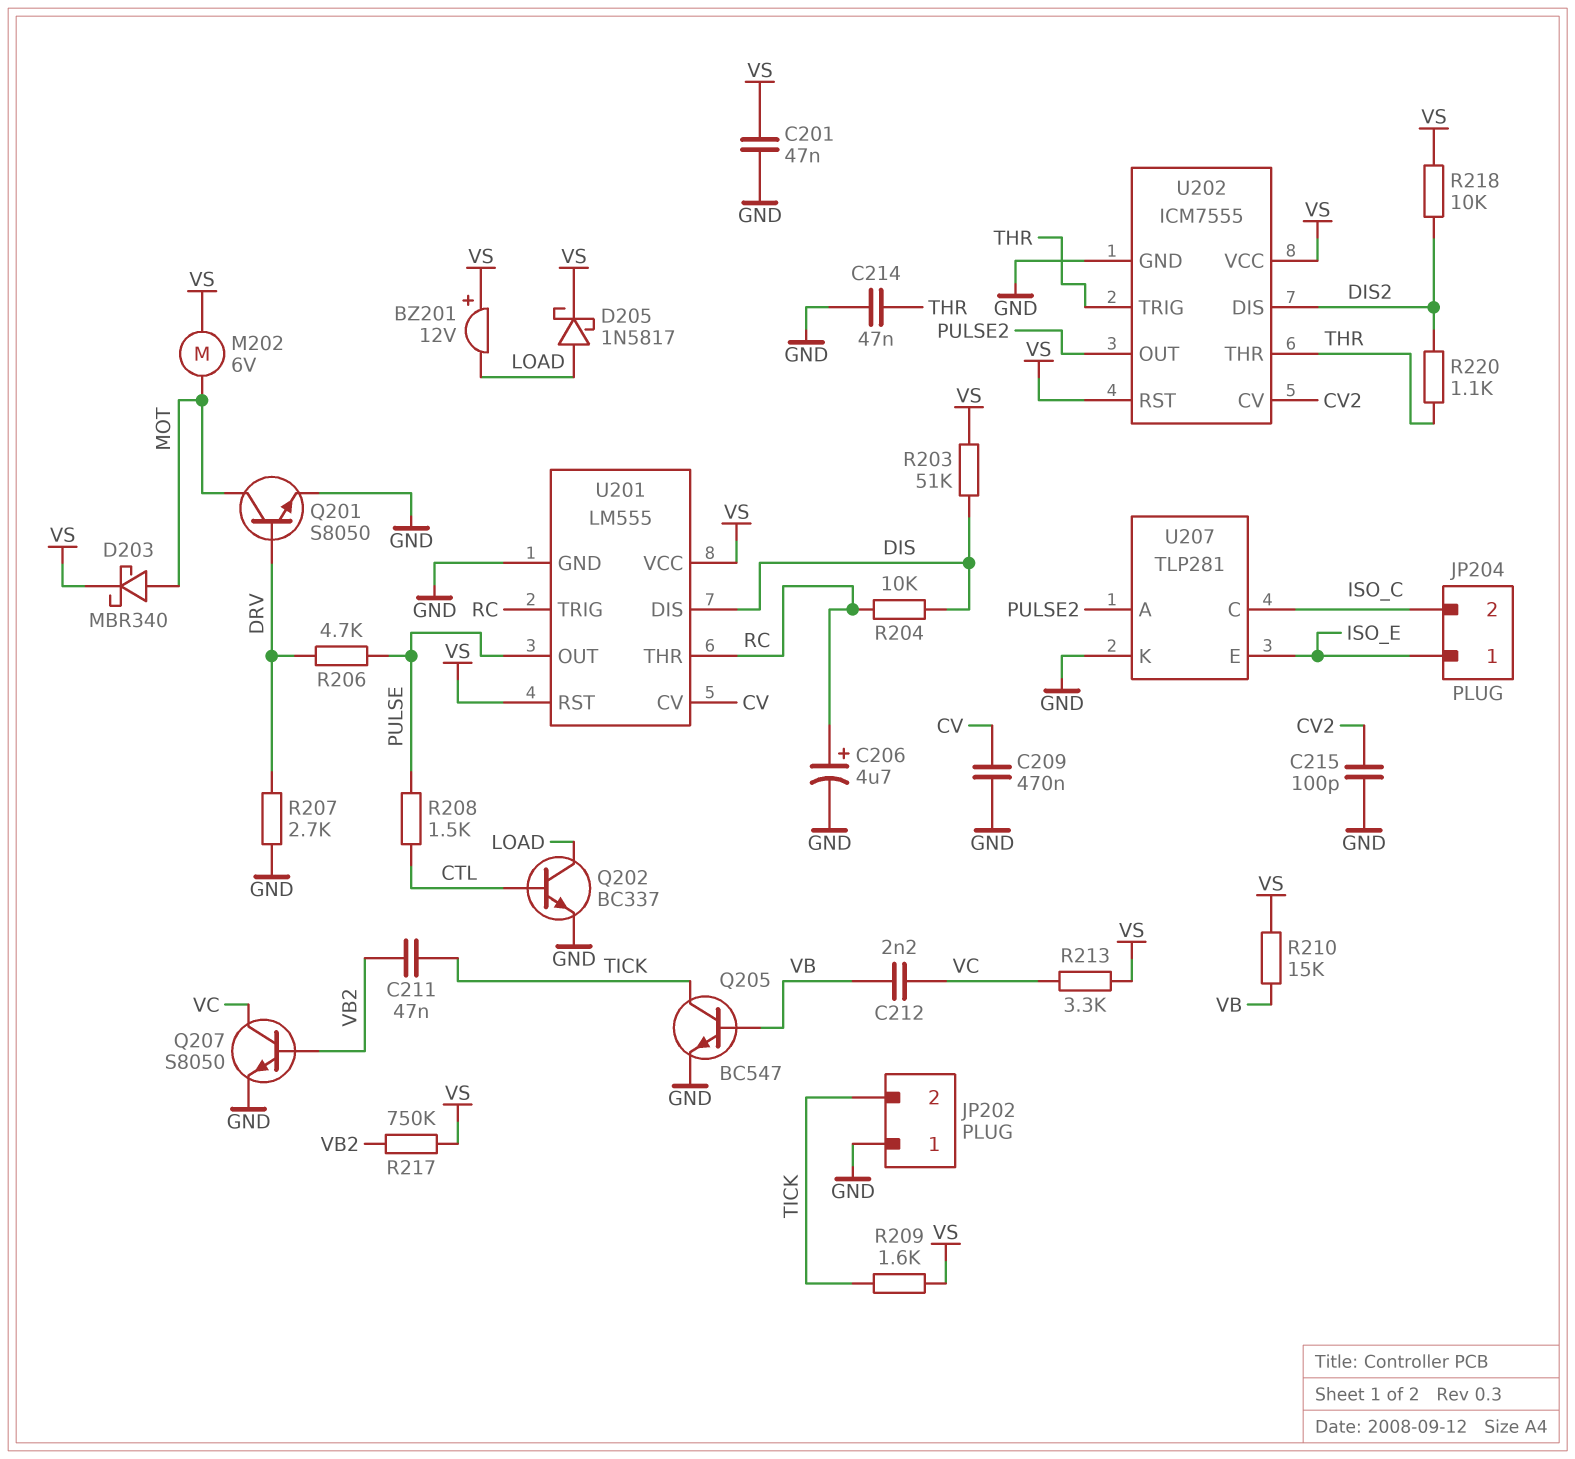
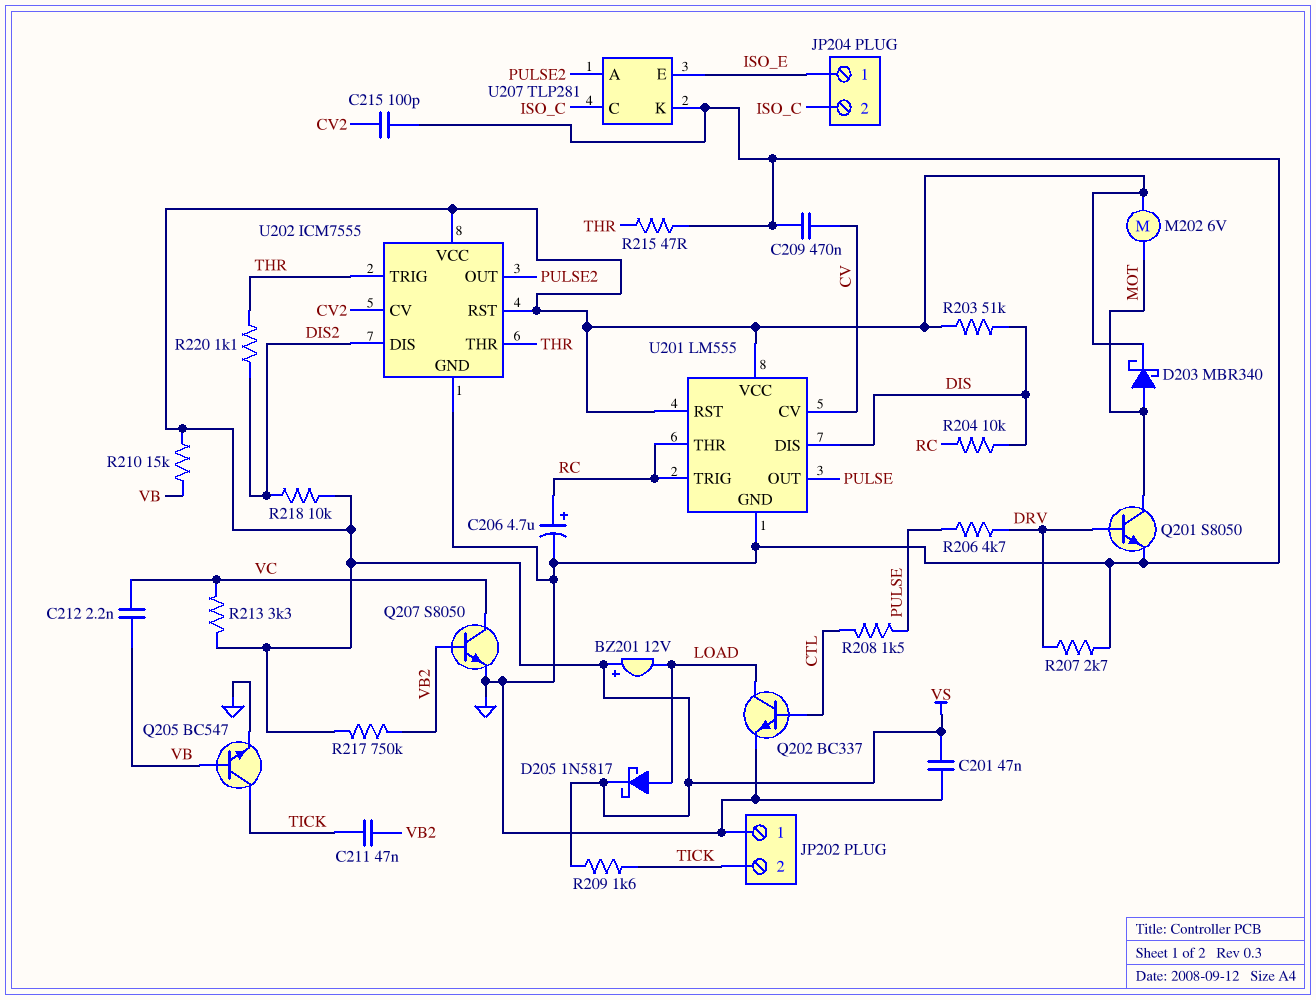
C214: 47nF (GND, THR) -> none
R215: none -> 47 (GND, THR)

